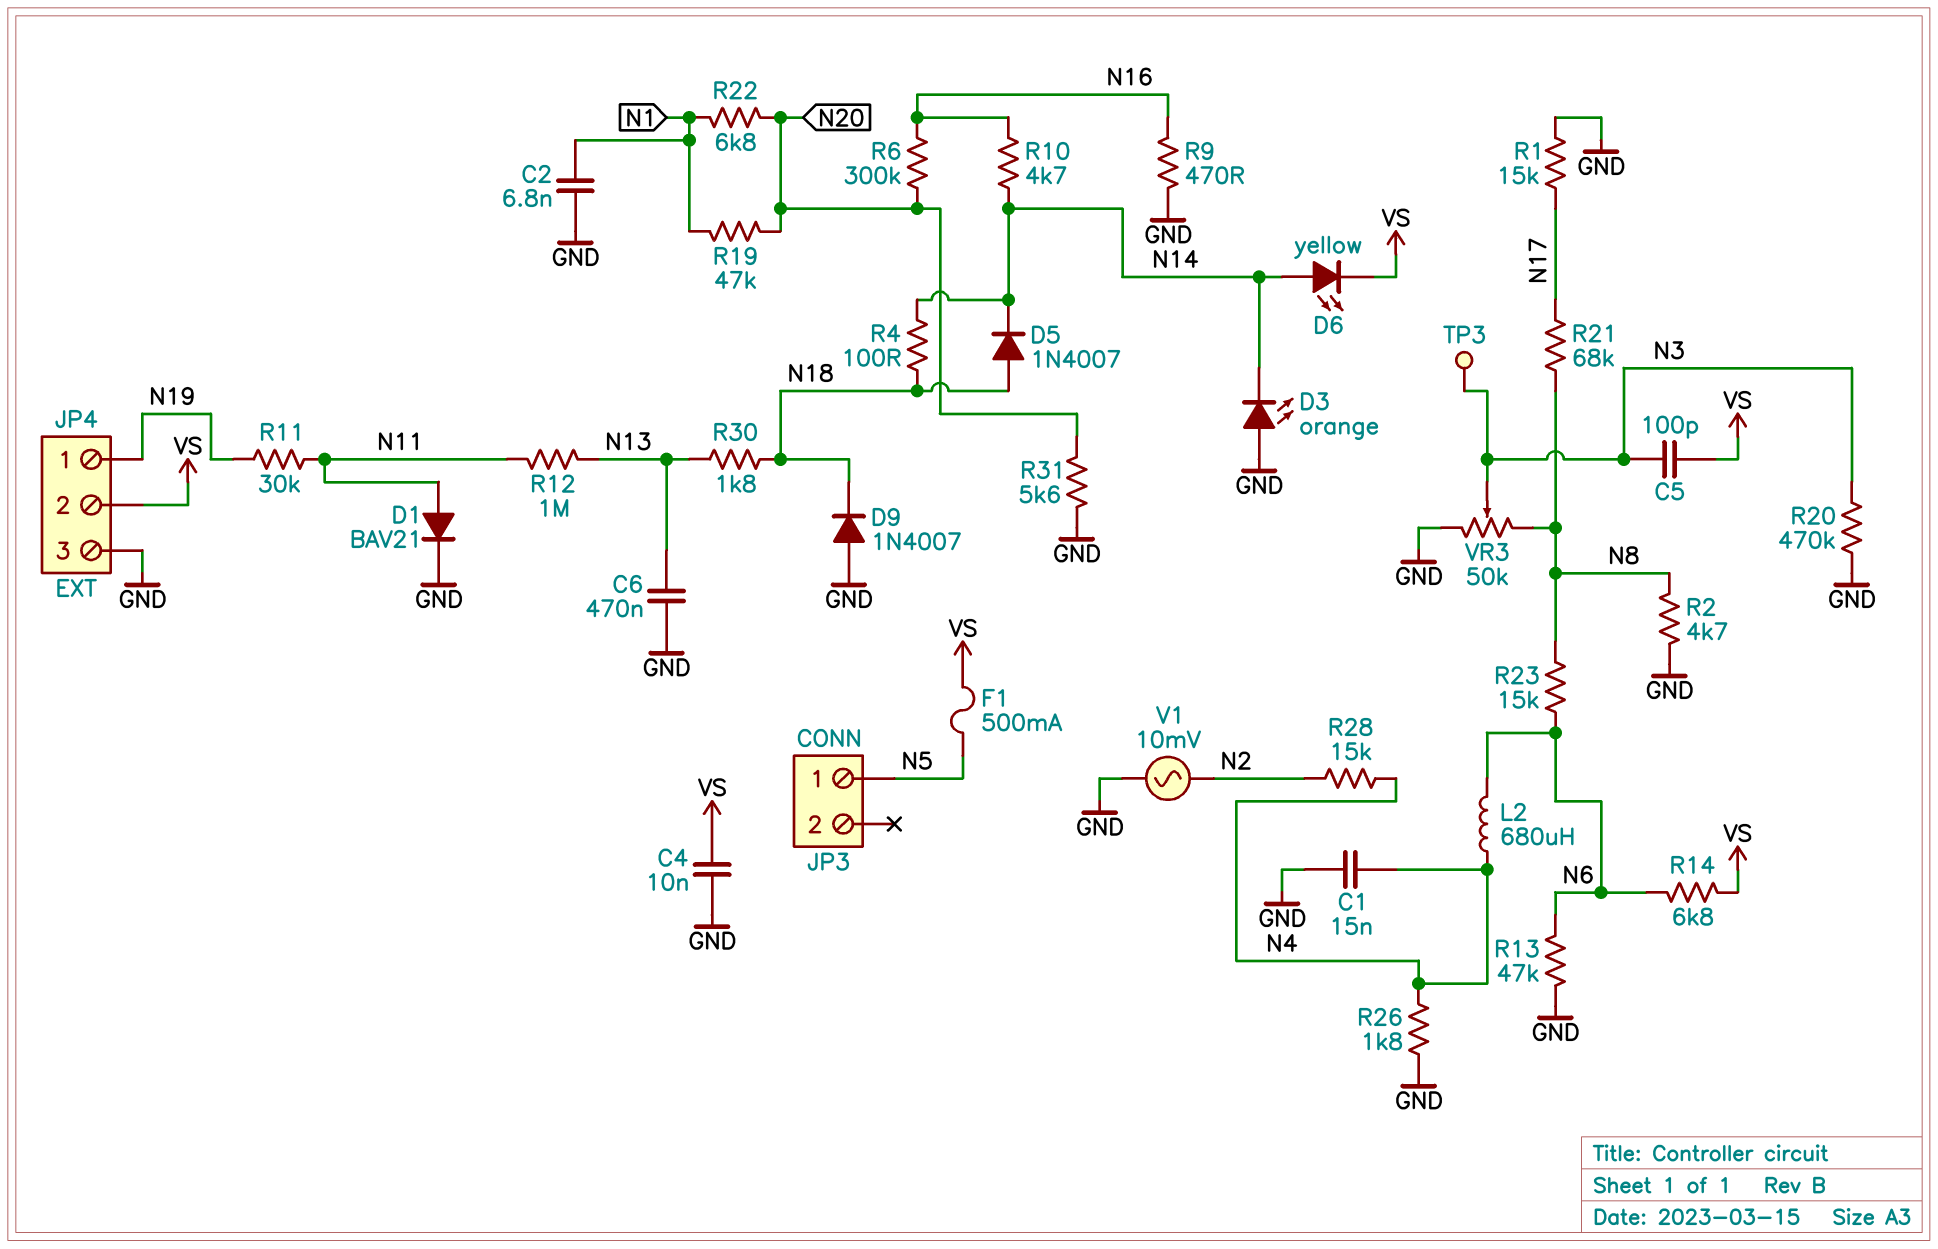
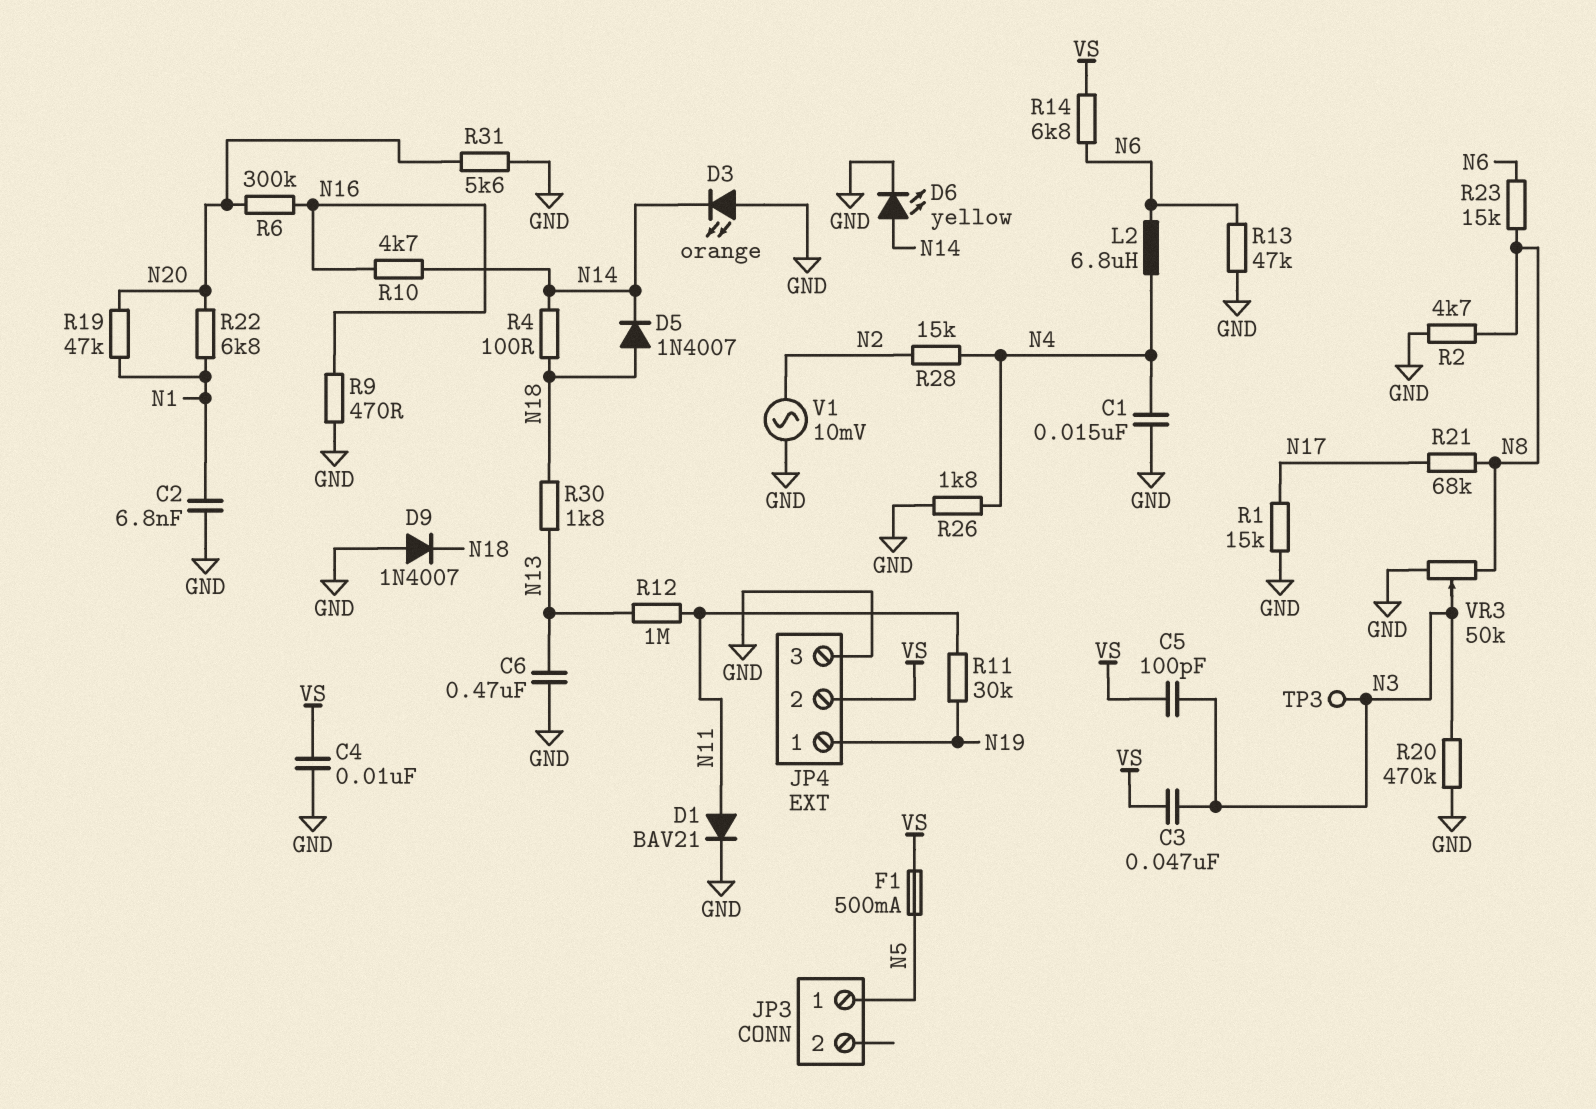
C3: none -> 47nF (N3, VS)
D6: LED yellow (A N14, K VS) -> LED yellow (A N14, K GND)
L2: 680uH (N4, N6) -> 6.8uH (N4, N6)

